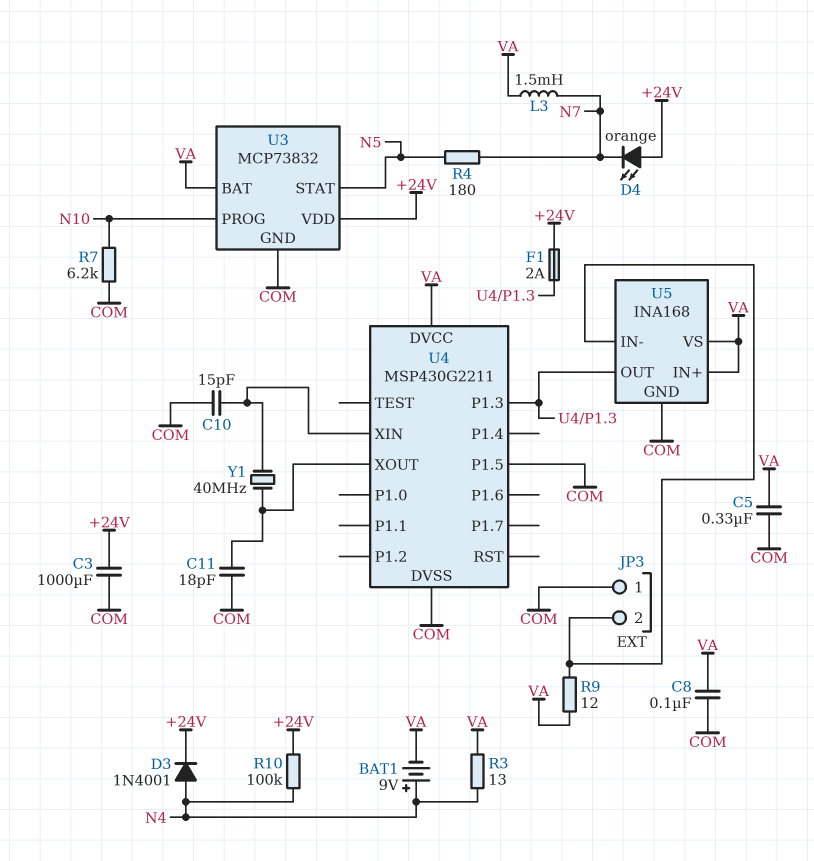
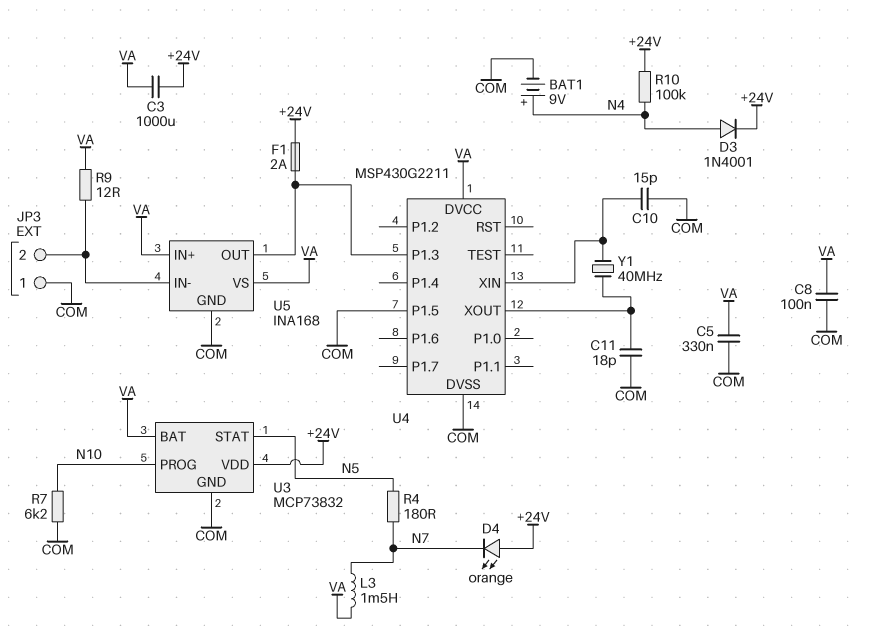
BAT1: 9V (plus N4, minus VA) -> 9V (plus N4, minus COM)
C3: 1000uF (+24V, COM) -> 1000uF (+24V, VA)
R3: 13 (N4, VA) -> none

